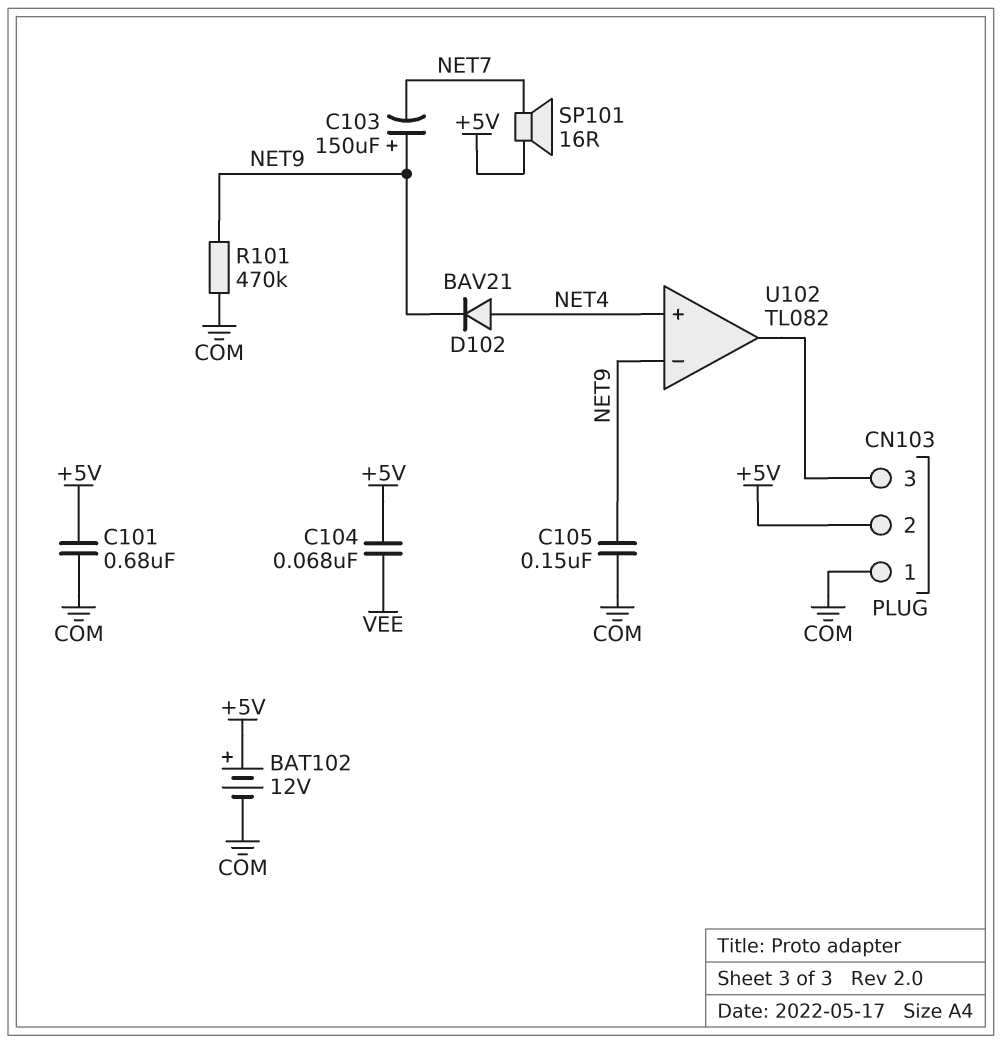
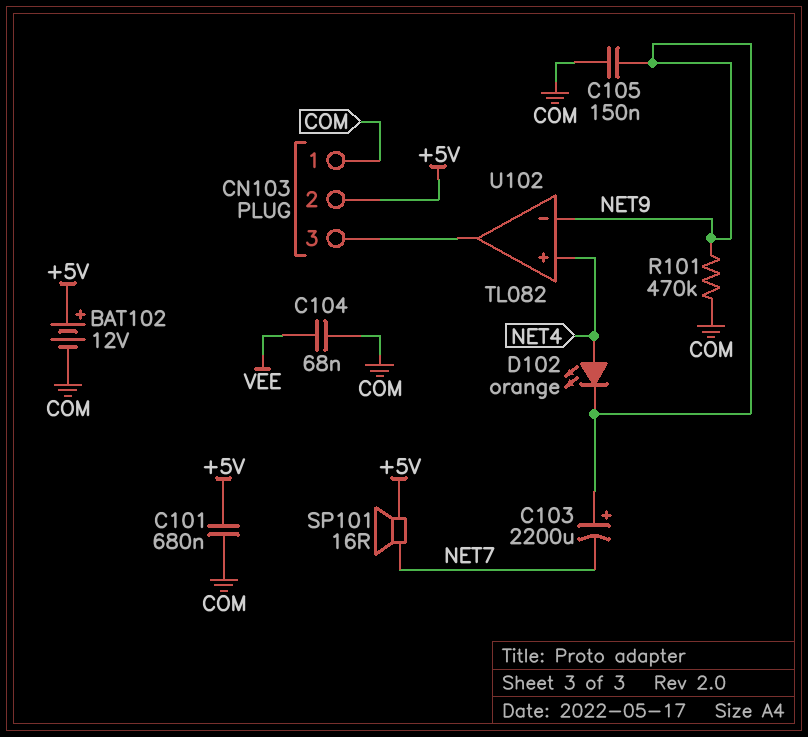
C103: 150uF (plus NET9, minus NET7) -> 2200uF (plus NET9, minus NET7)
C104: 68nF (+5V, VEE) -> 68nF (COM, VEE)
D102: diode BAV21 (A NET4, K NET9) -> LED orange (A NET4, K NET9)

